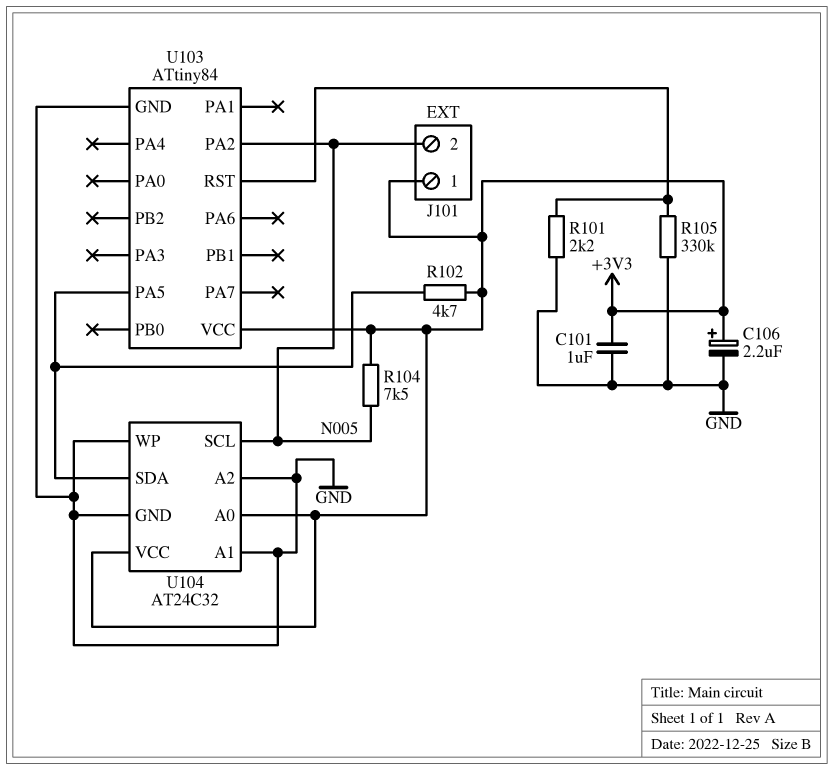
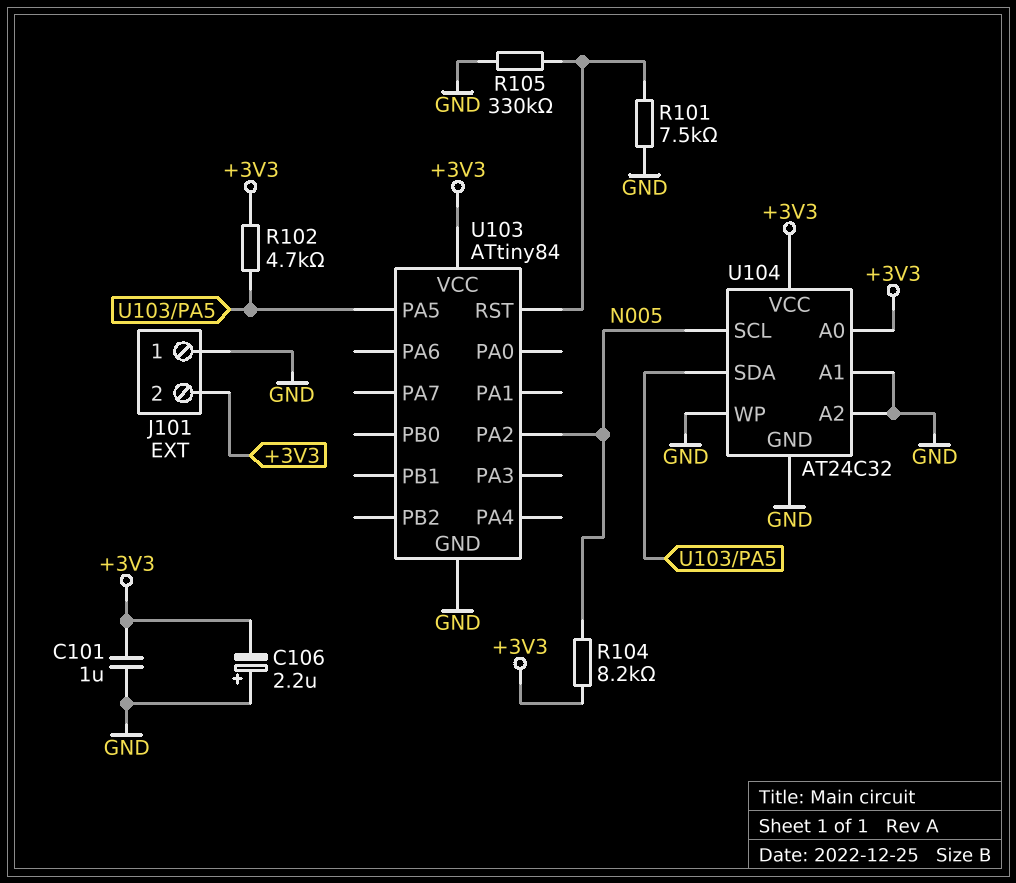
C106: 2.2uF (plus +3V3, minus GND) -> 2.2uF (plus GND, minus +3V3)
J101 pin 1: +3V3 -> GND
J101 pin 2: N005 -> +3V3
R101: 2.2k (GND, U103/RST) -> 7.5k (GND, U103/RST)
R104: 7.5k (+3V3, N005) -> 8.2k (+3V3, N005)

